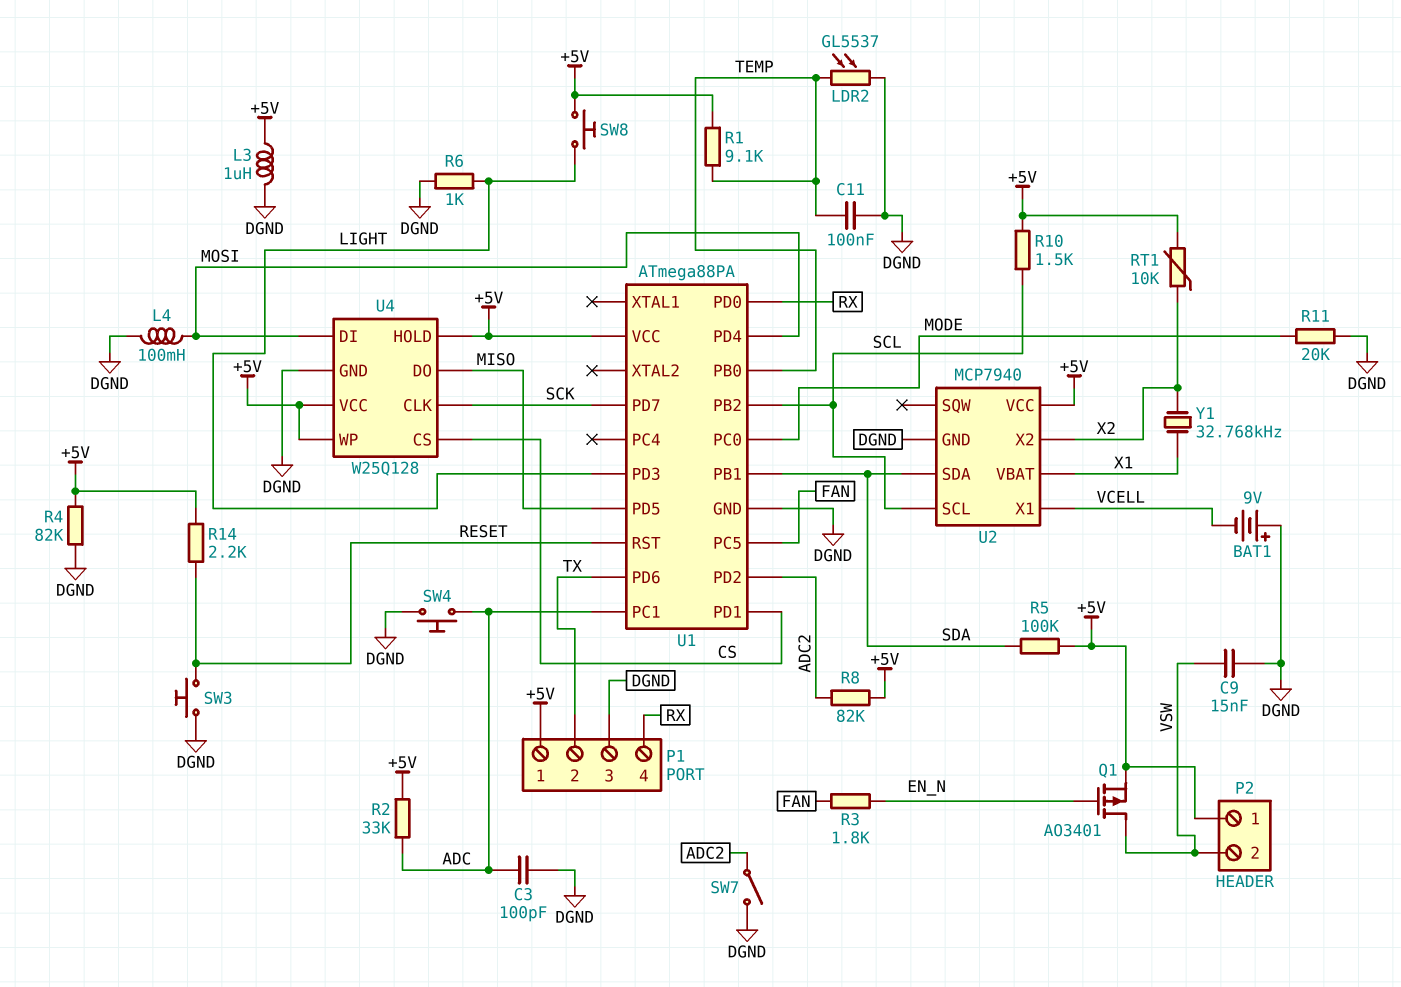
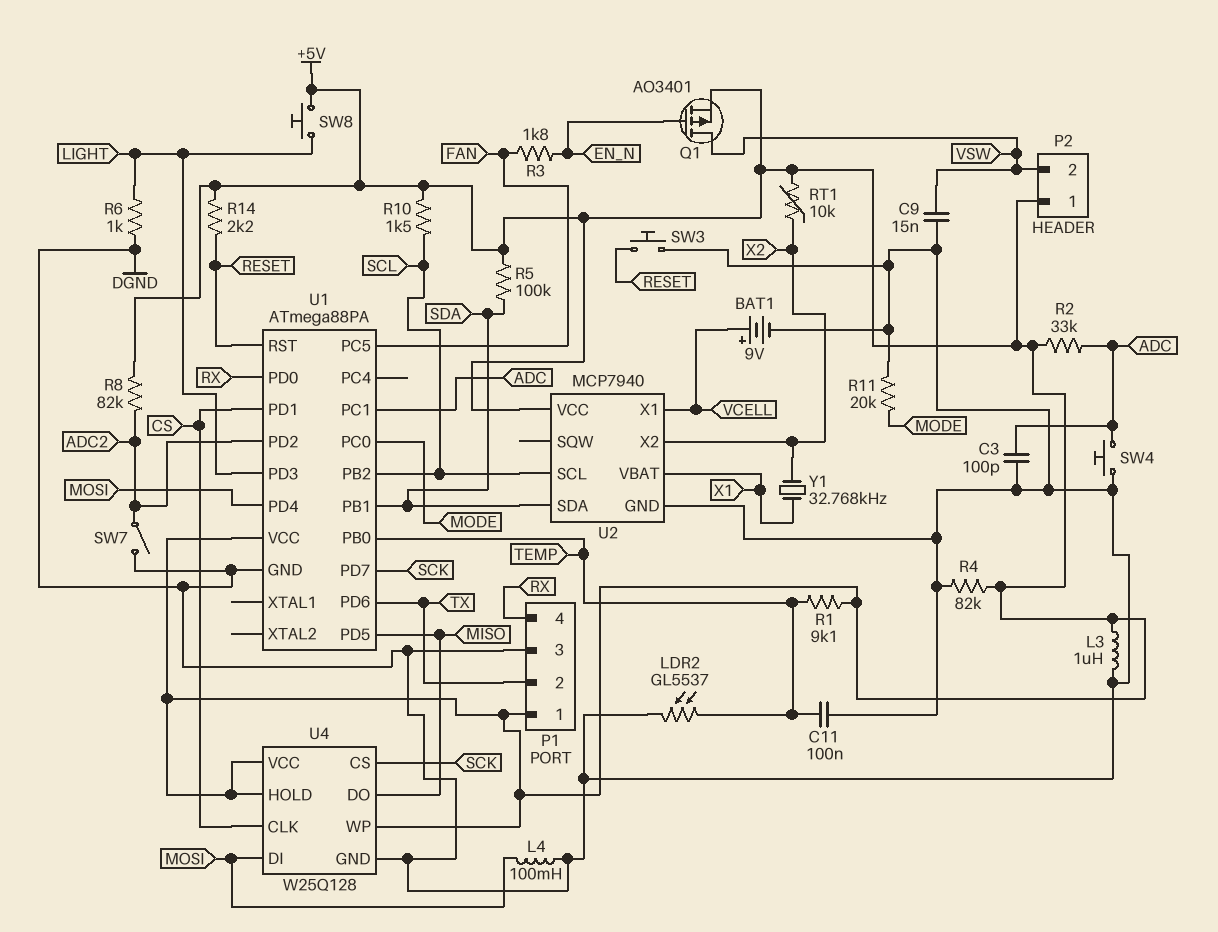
BAT1: 9V (plus DGND, minus VCELL) -> 9V (plus VCELL, minus DGND)
U4 pin CLK: SCK -> CS
U4 pin CS: CS -> SCK

